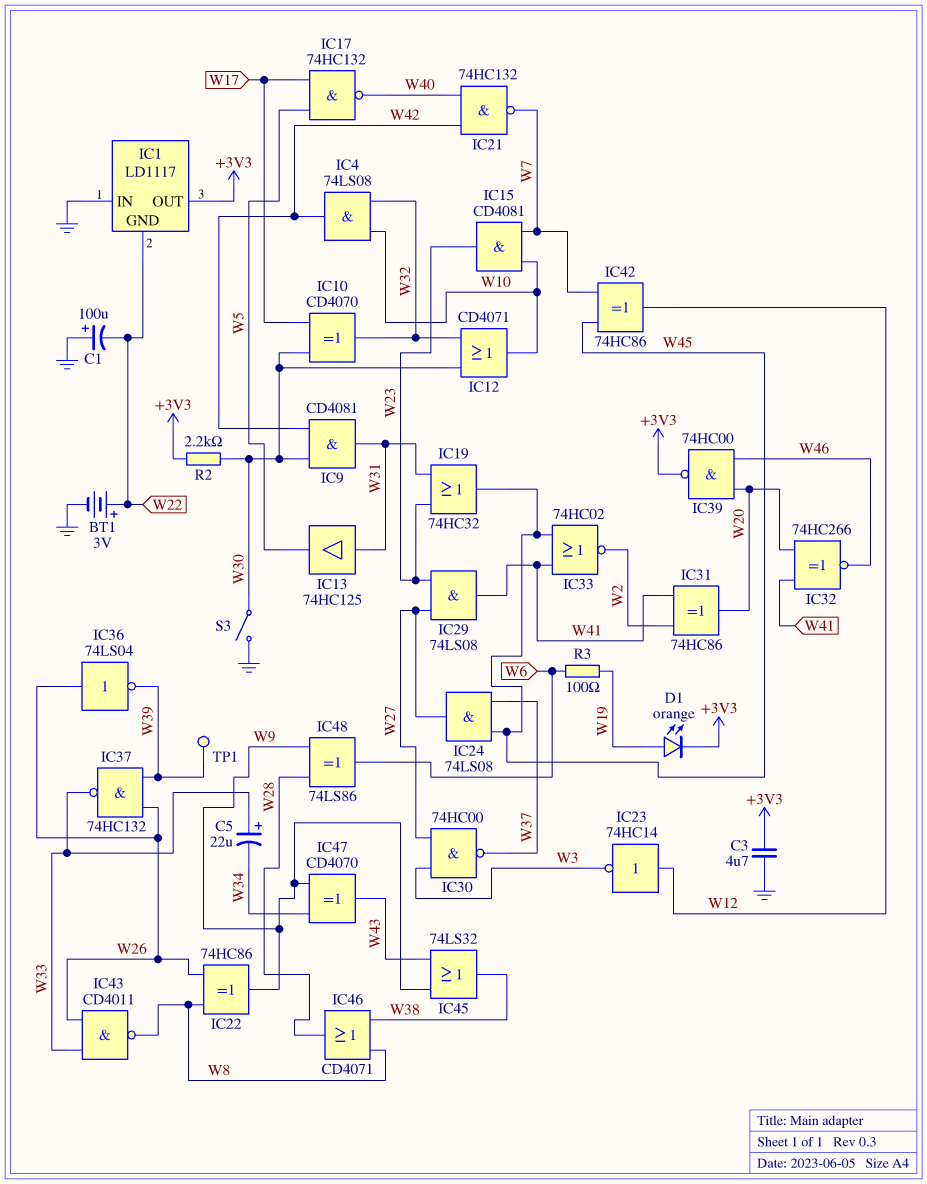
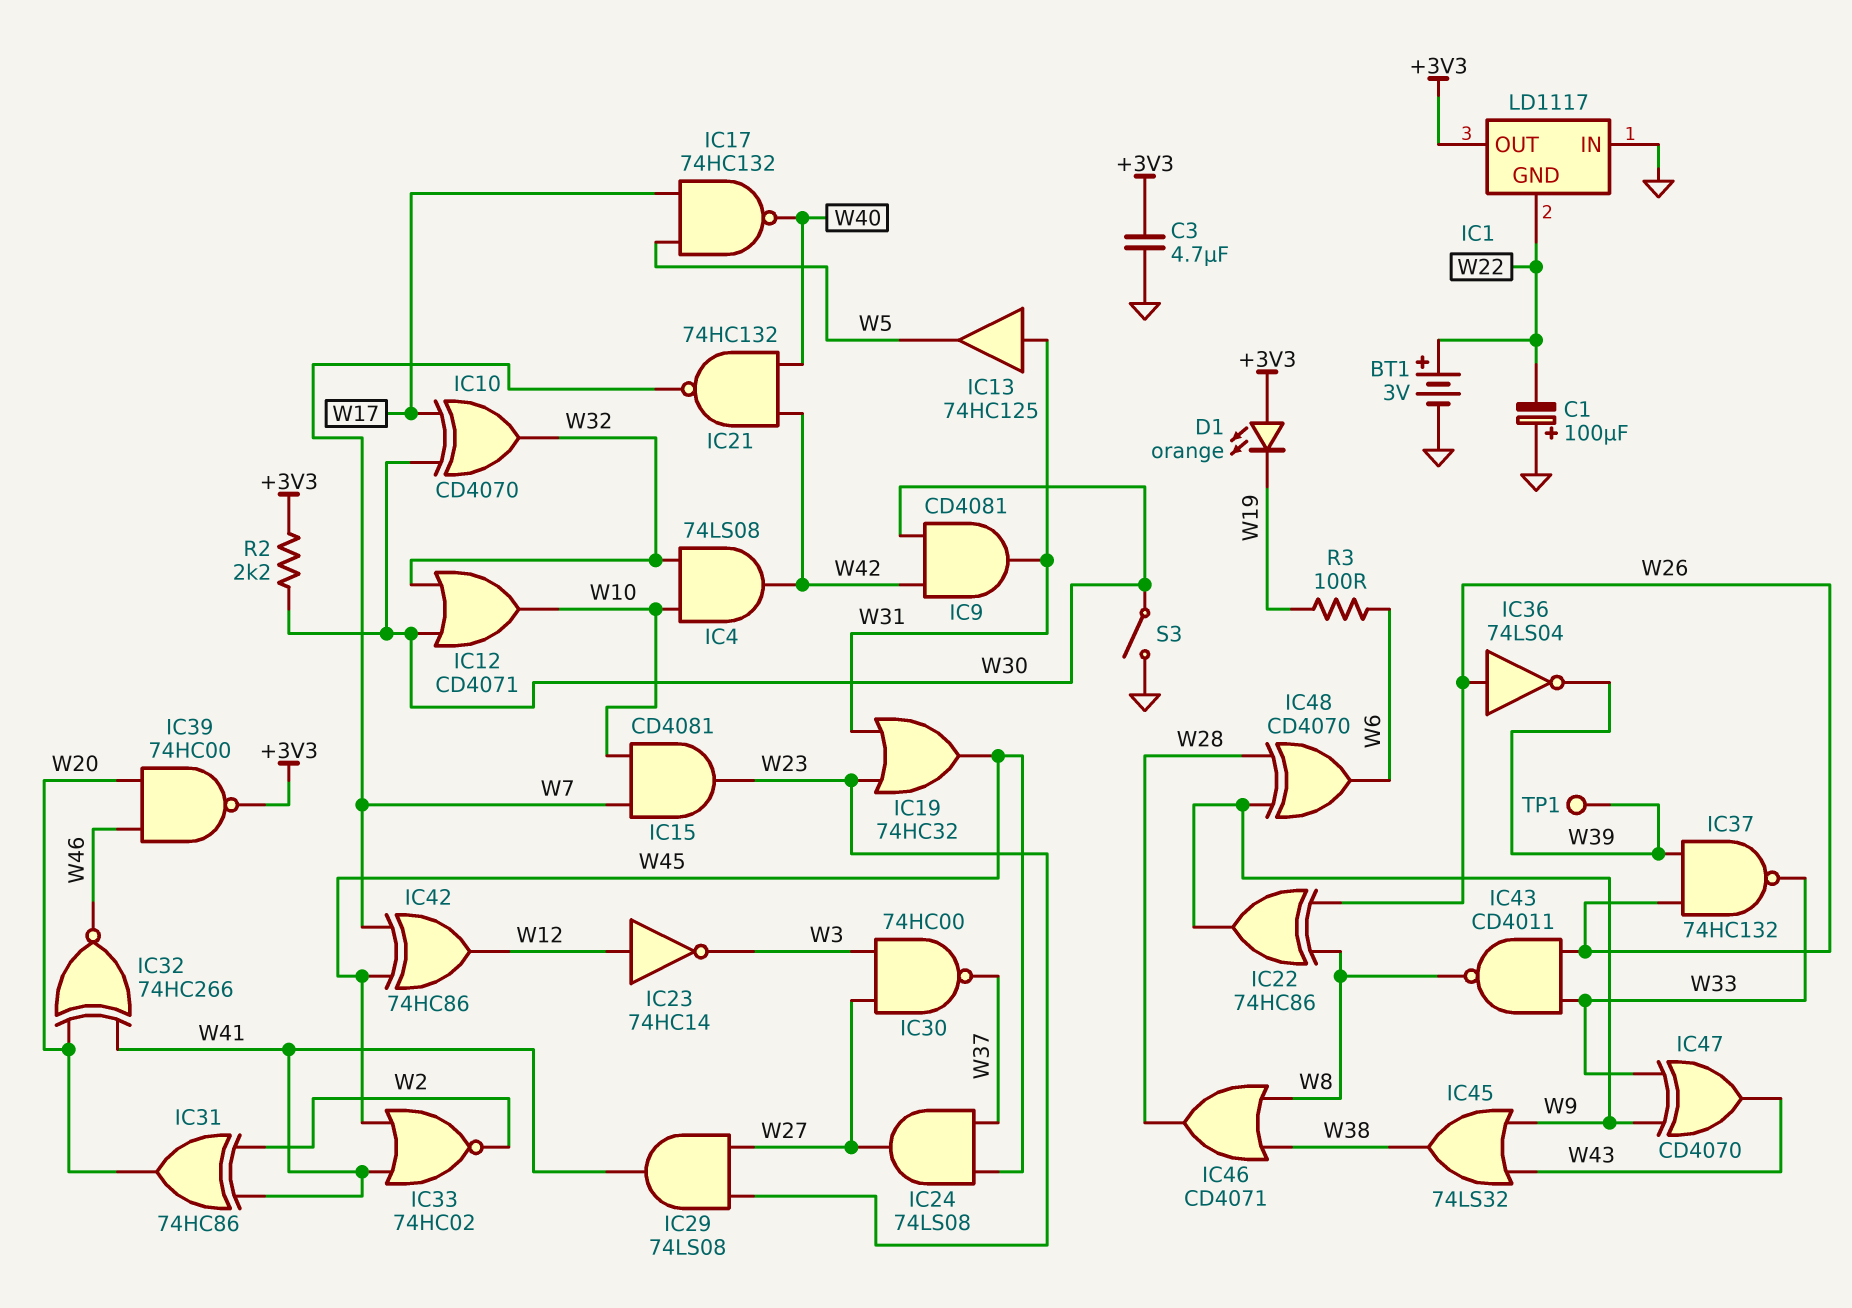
C5: 22uF (plus W33, minus W34) -> none
D1: LED orange (A W19, K +3V3) -> LED orange (A +3V3, K W19)
IC47: XOR CD4070 (in W9, in W34, out W43) -> XOR CD4070 (in W9, in W33, out W43)
IC48: XOR 74LS86 (in W9, in W28, out W6) -> XOR CD4070 (in W9, in W28, out W6)

